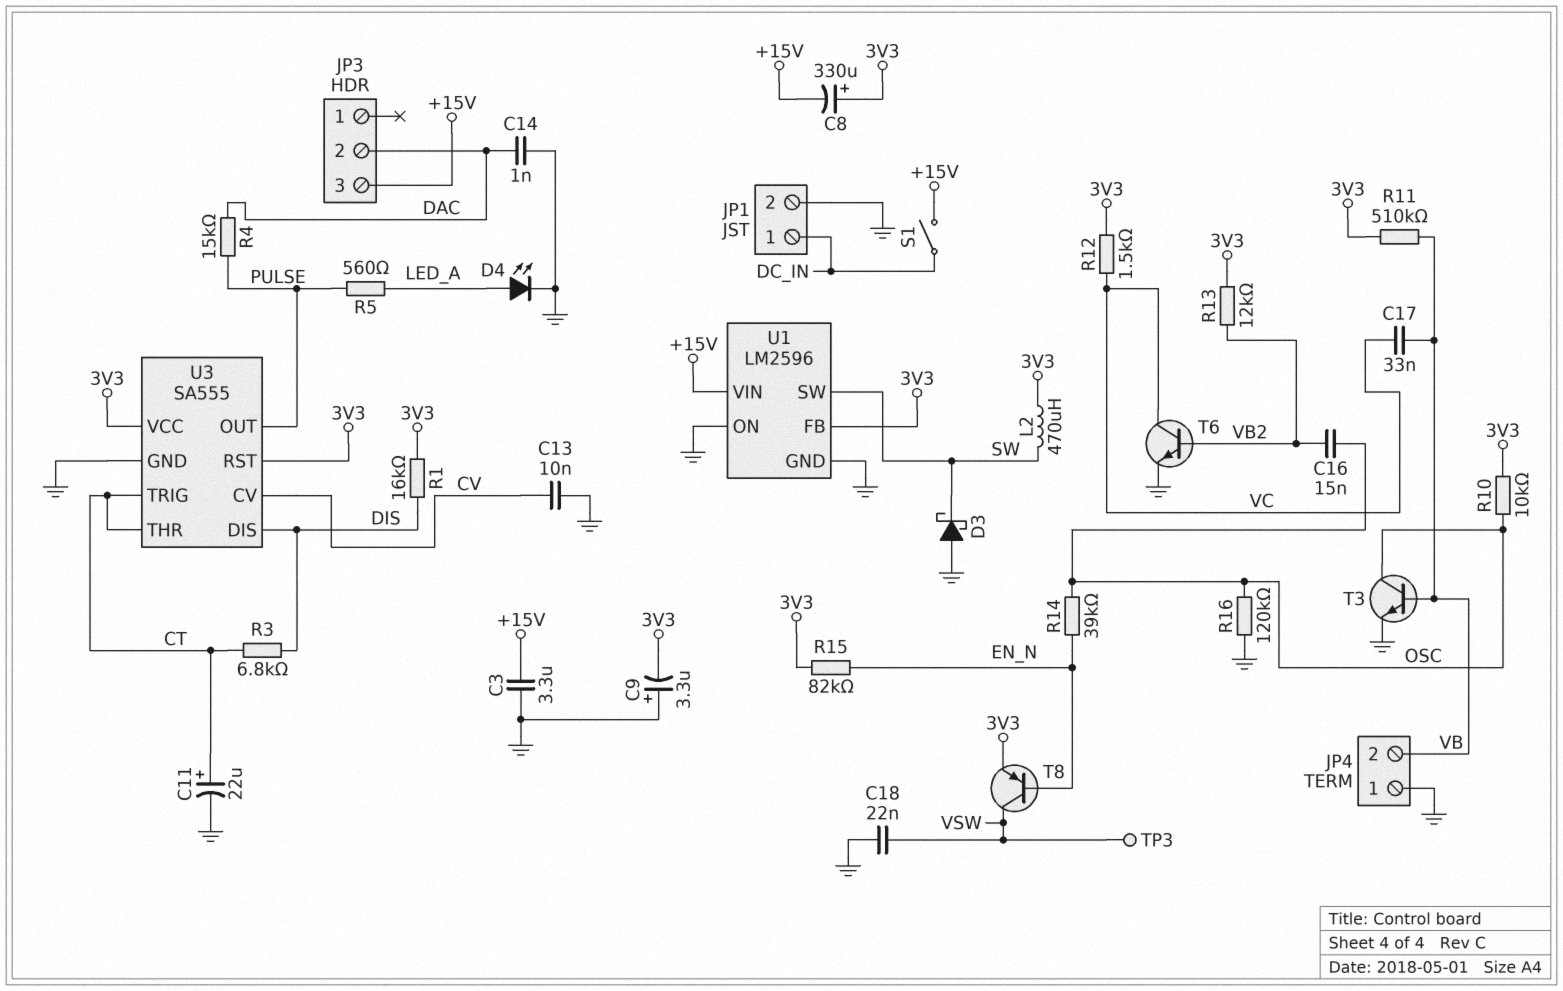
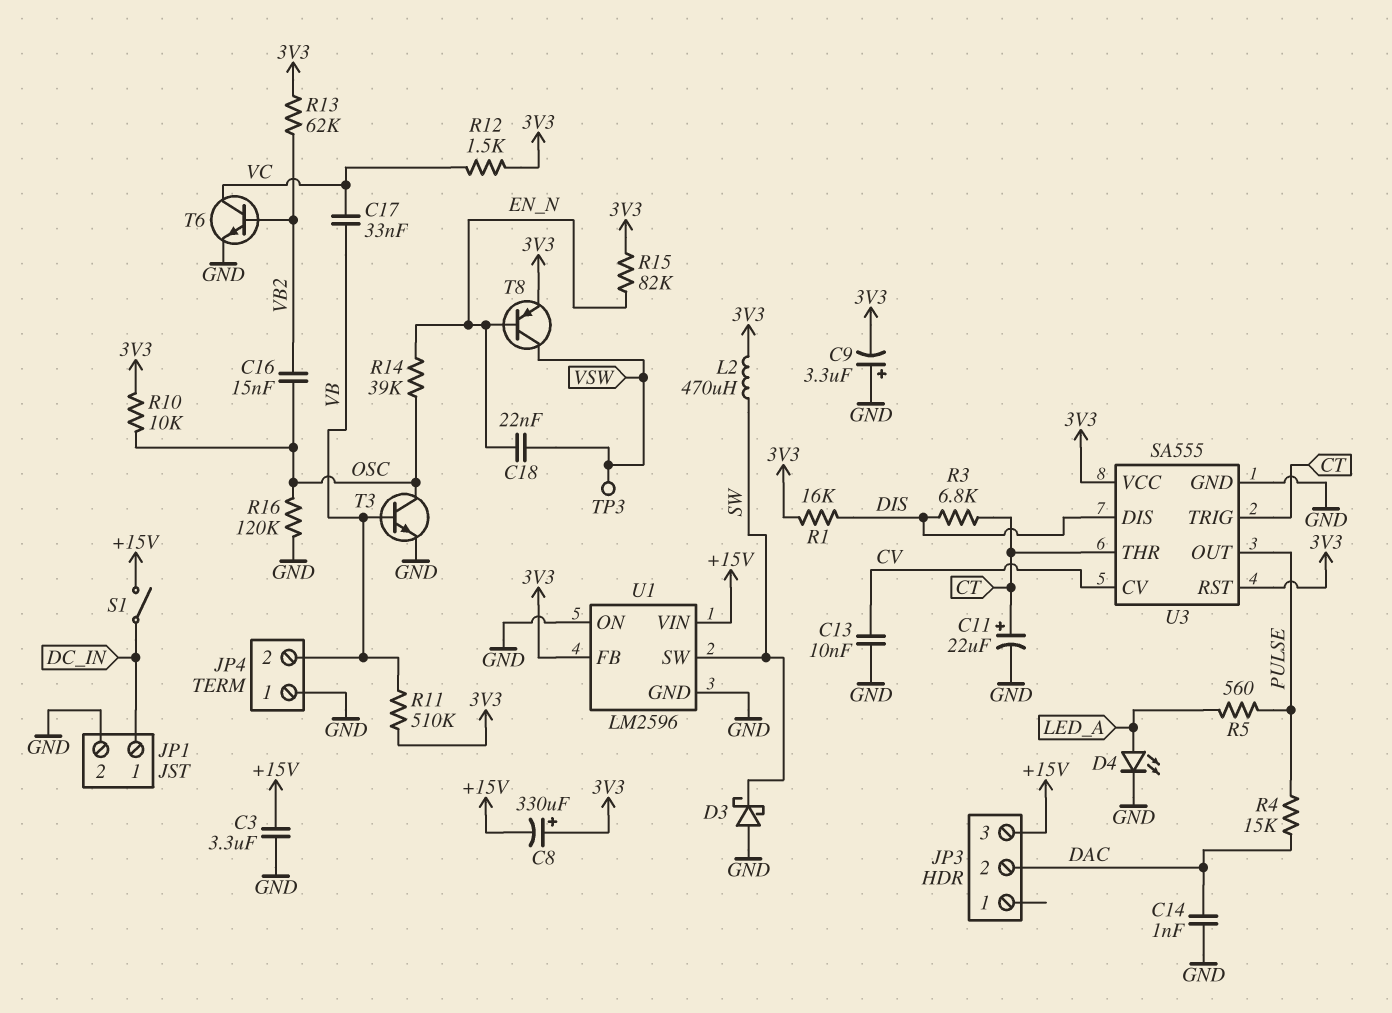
C18: 22nF (GND, VSW) -> 22nF (EN_N, VSW)
R13: 12k (3V3, VB2) -> 62k (3V3, VB2)

